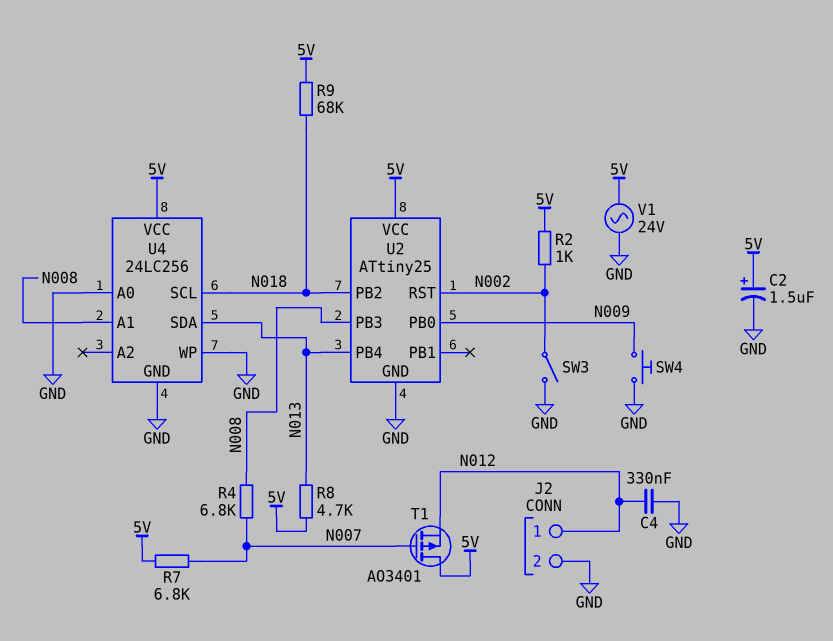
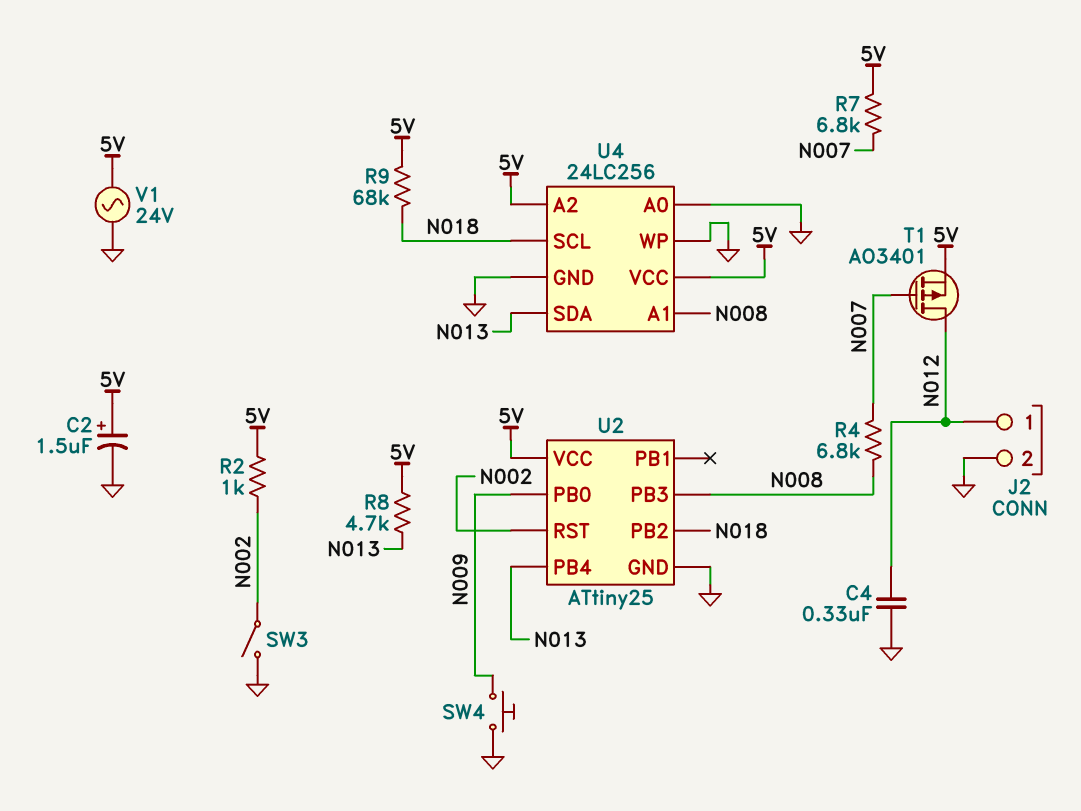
T1: PMOS AO3401 (G N007, D 5V, S N012) -> PMOS AO3401 (G N007, D N012, S 5V)
U4 pin A2: none -> 5V

